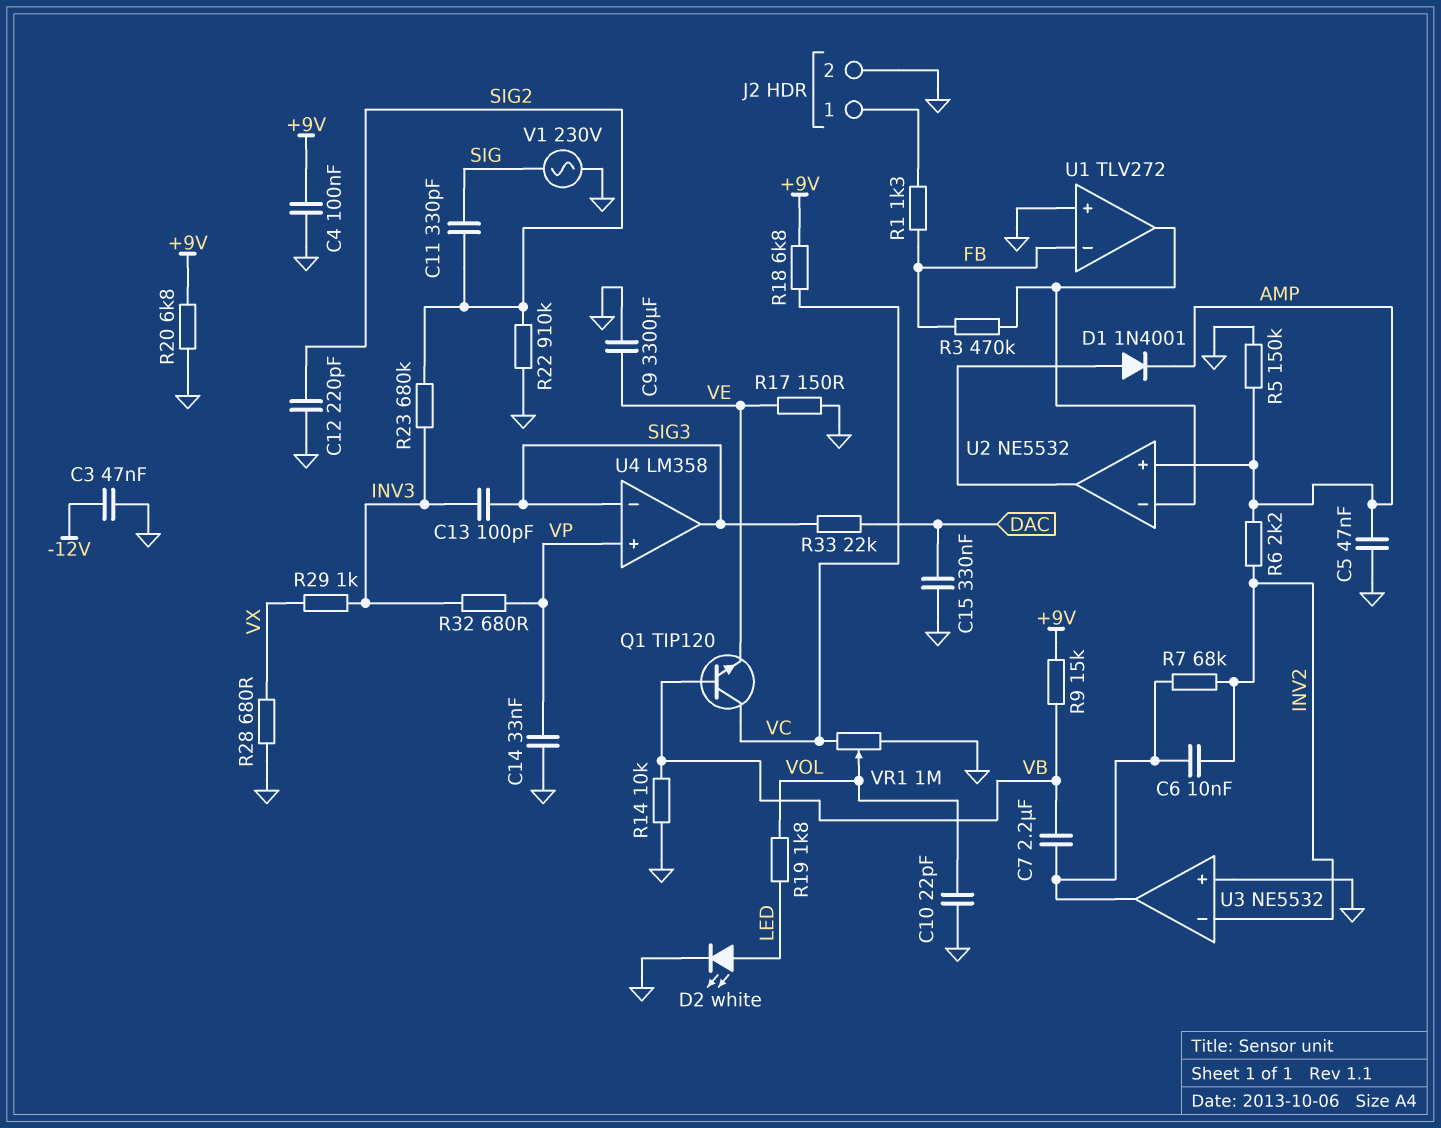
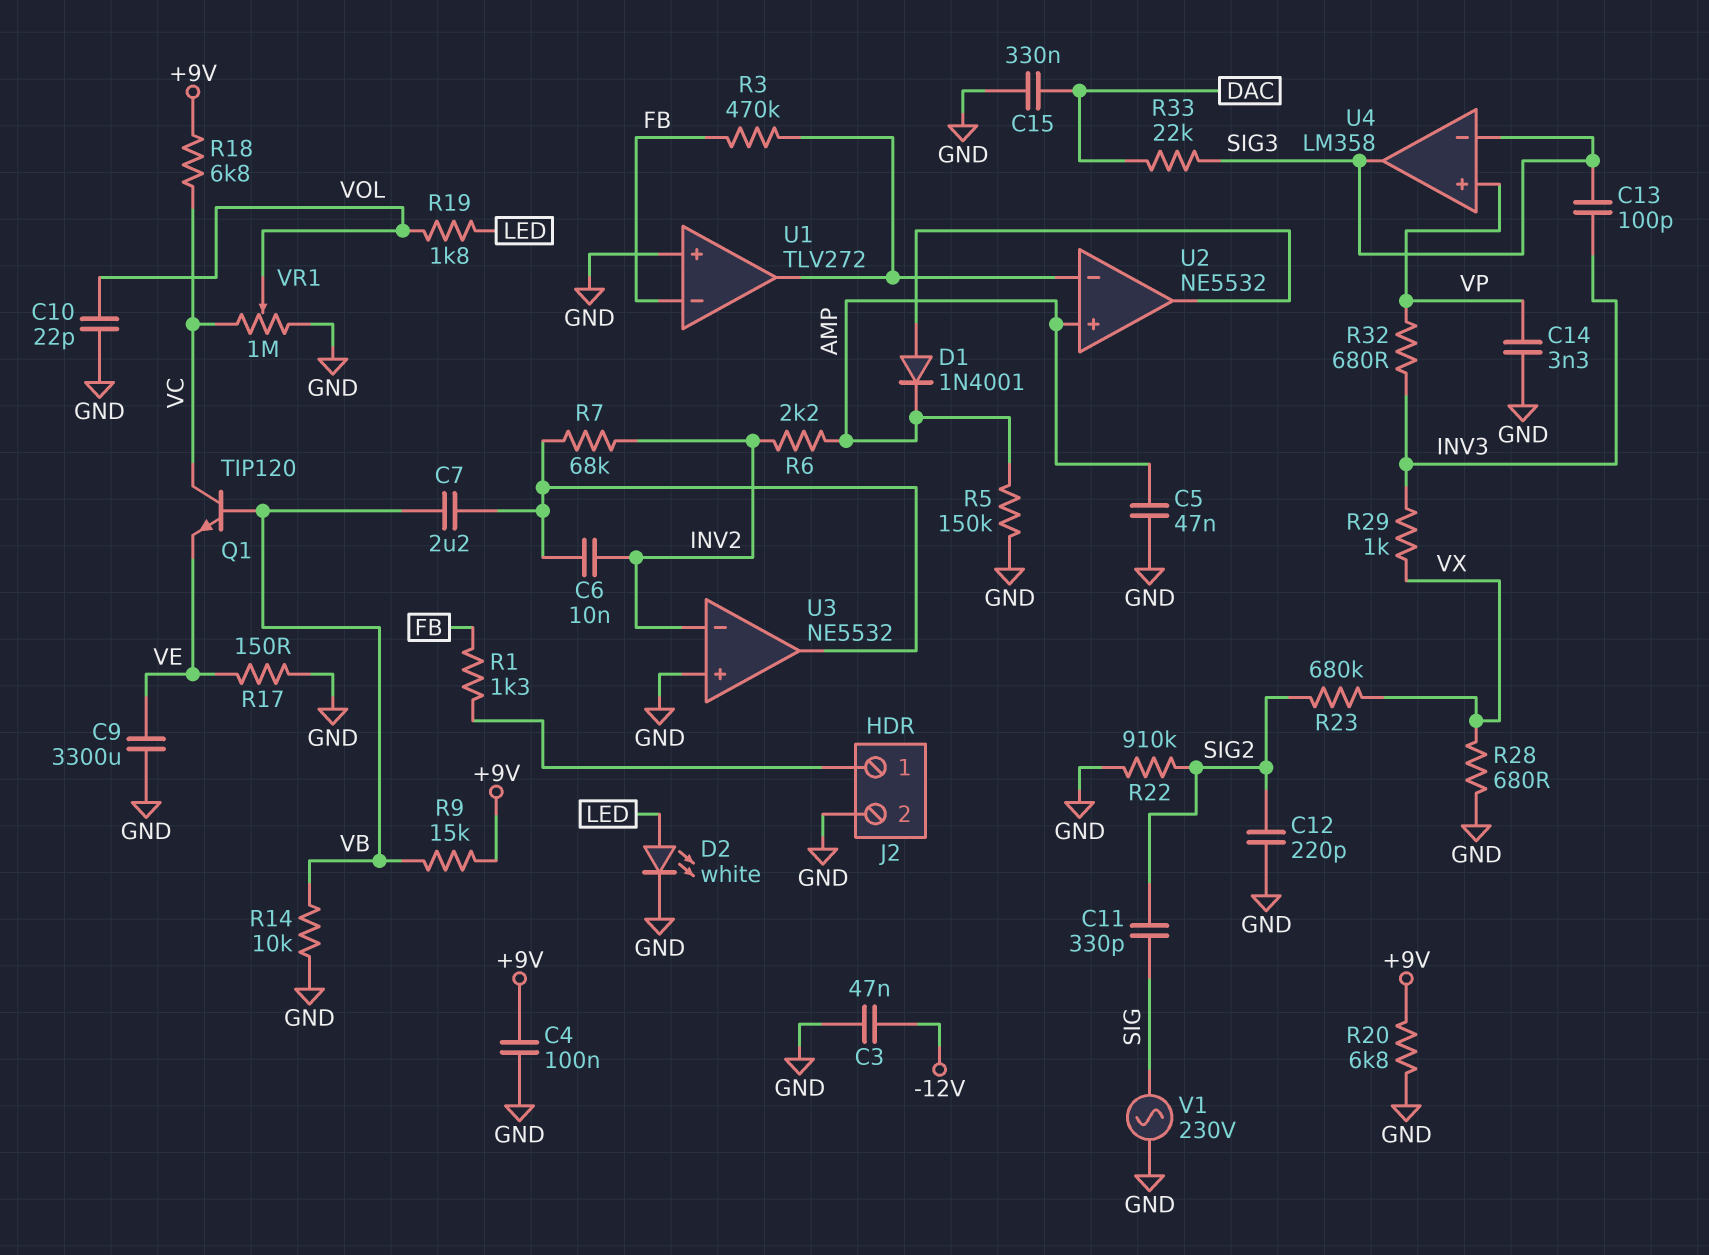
C14: 33nF (GND, VP) -> 3.3nF (GND, VP)
R23: 680k (INV3, SIG2) -> 680k (SIG2, VX)

